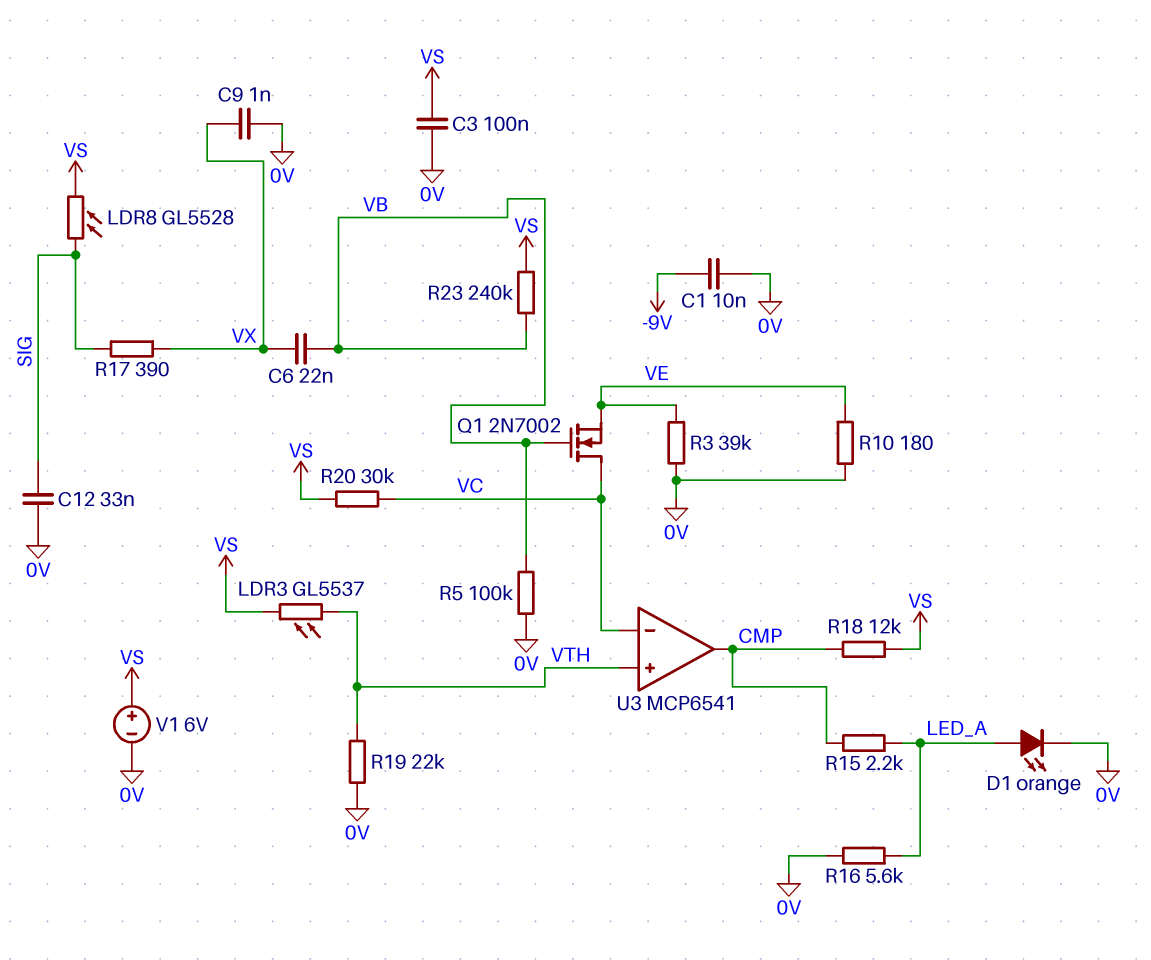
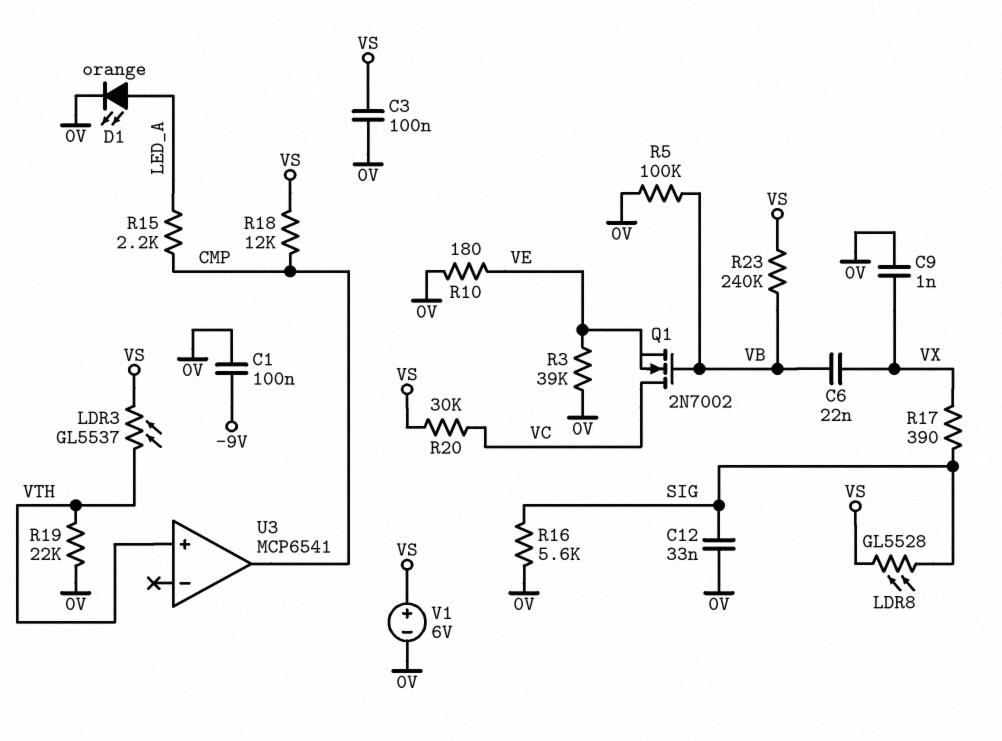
C1: 10nF (-9V, 0V) -> 100nF (-9V, 0V)
R16: 5.6k (0V, LED_A) -> 5.6k (0V, SIG)
U3 pin in-: VC -> none

